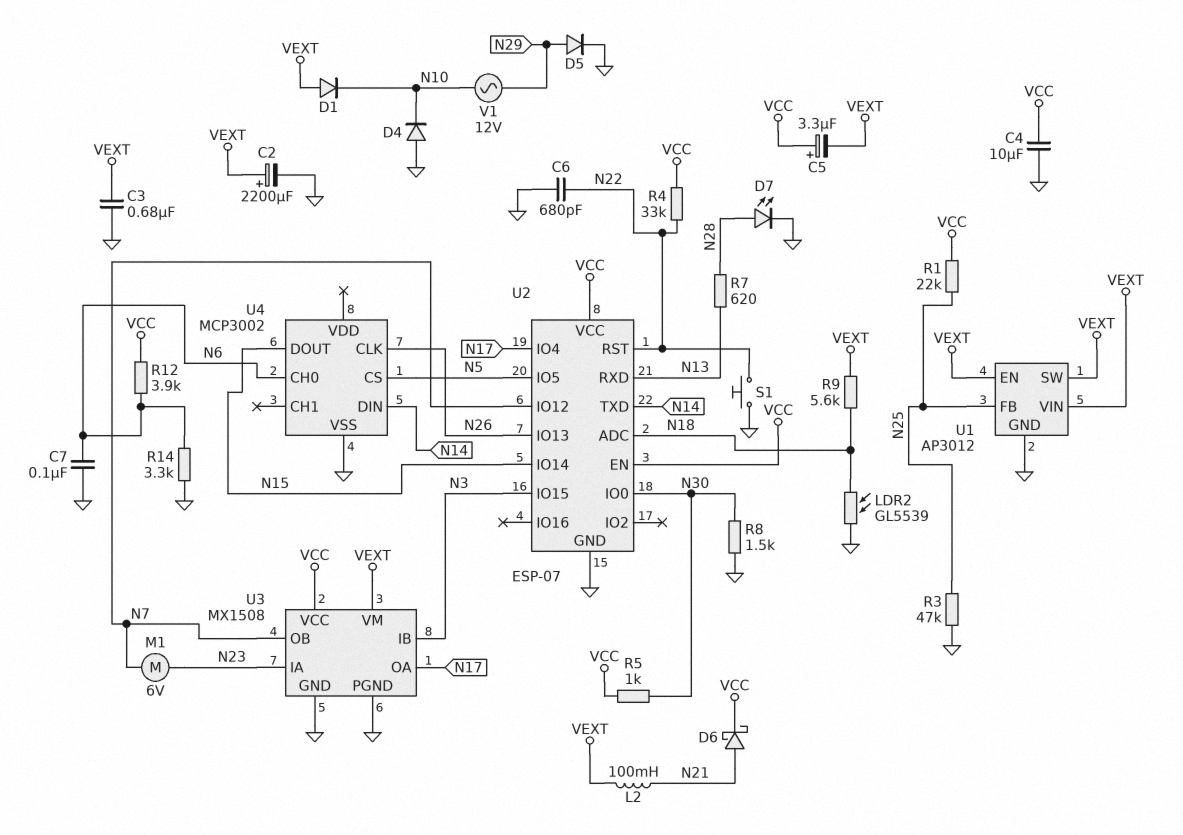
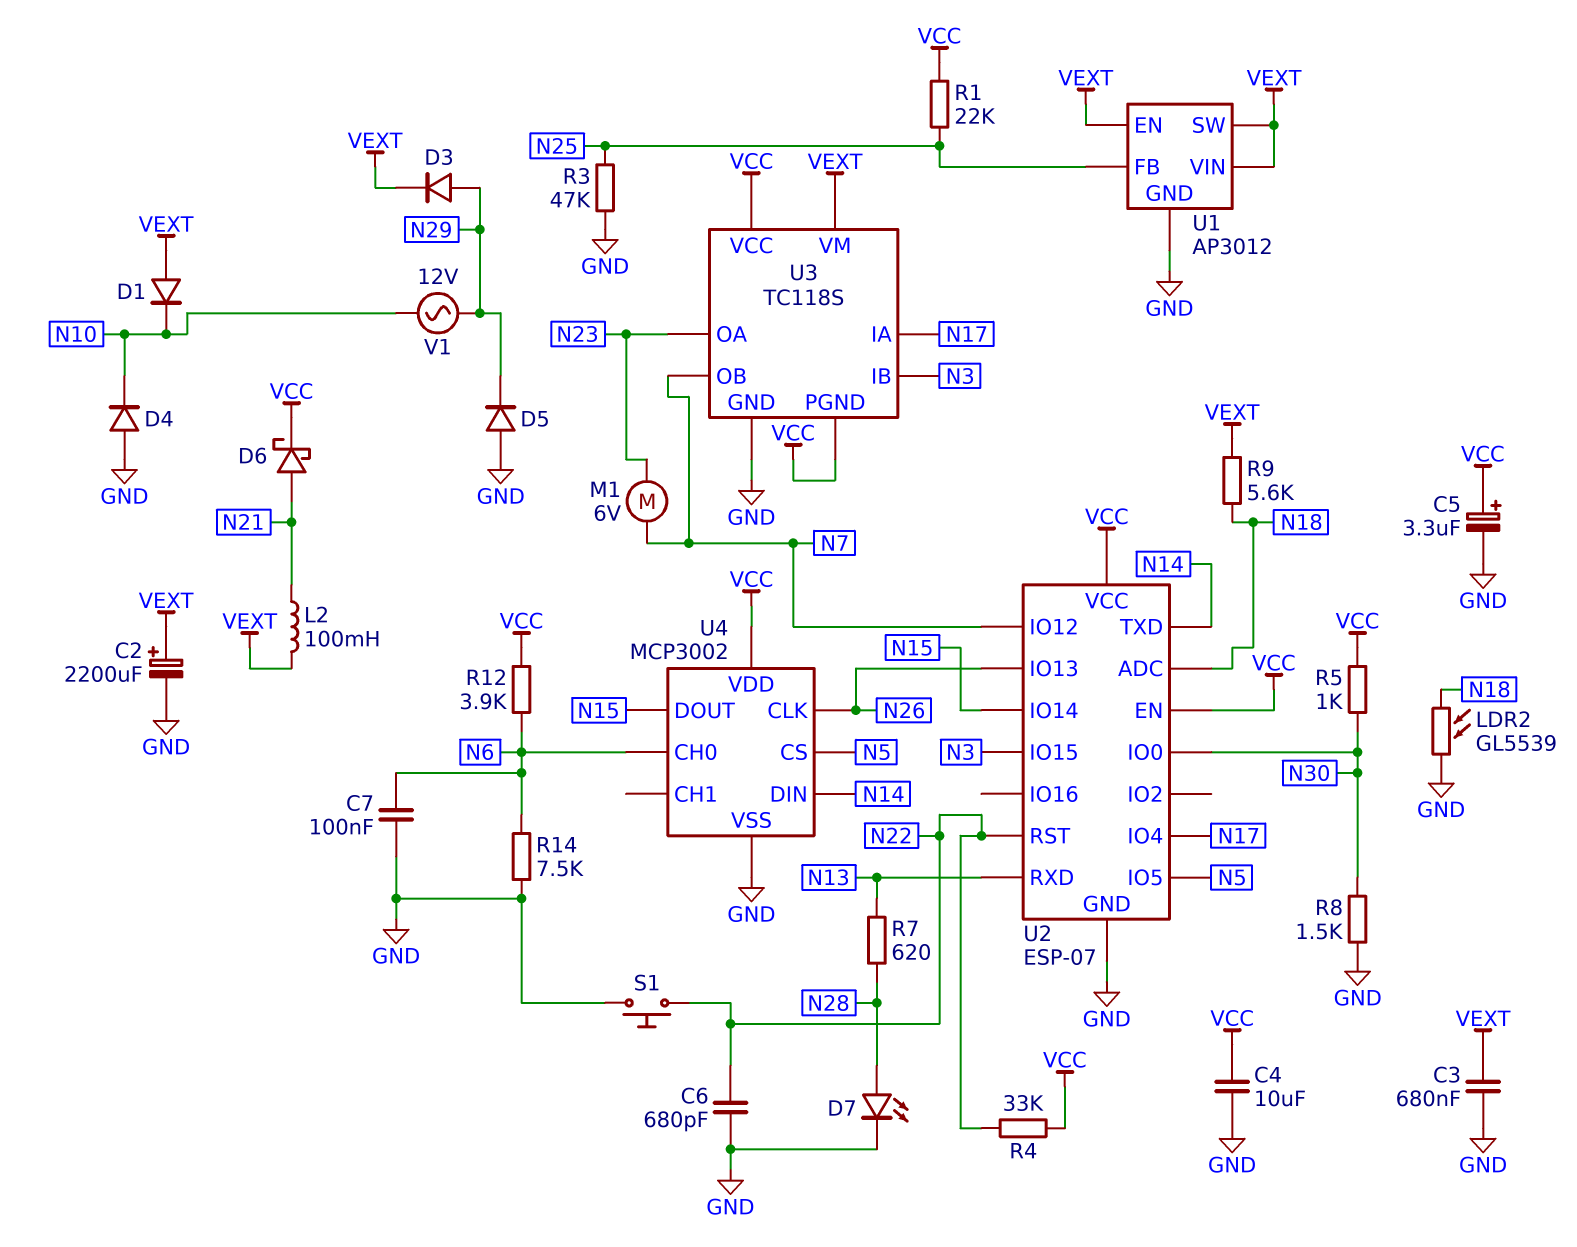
C5: 3.3uF (plus VCC, minus VEXT) -> 3.3uF (plus VCC, minus GND)
D3: none -> diode (A N29, K VEXT)
D5: diode (A N29, K GND) -> diode (A GND, K N29)
R14: 3.3k (GND, N6) -> 7.5k (GND, N6)
U3: MX1508 -> TC118S
U3 pin IA: N23 -> N17
U3 pin OA: N17 -> N23
U3 pin PGND: GND -> VCC
U4 pin VDD: none -> VCC

